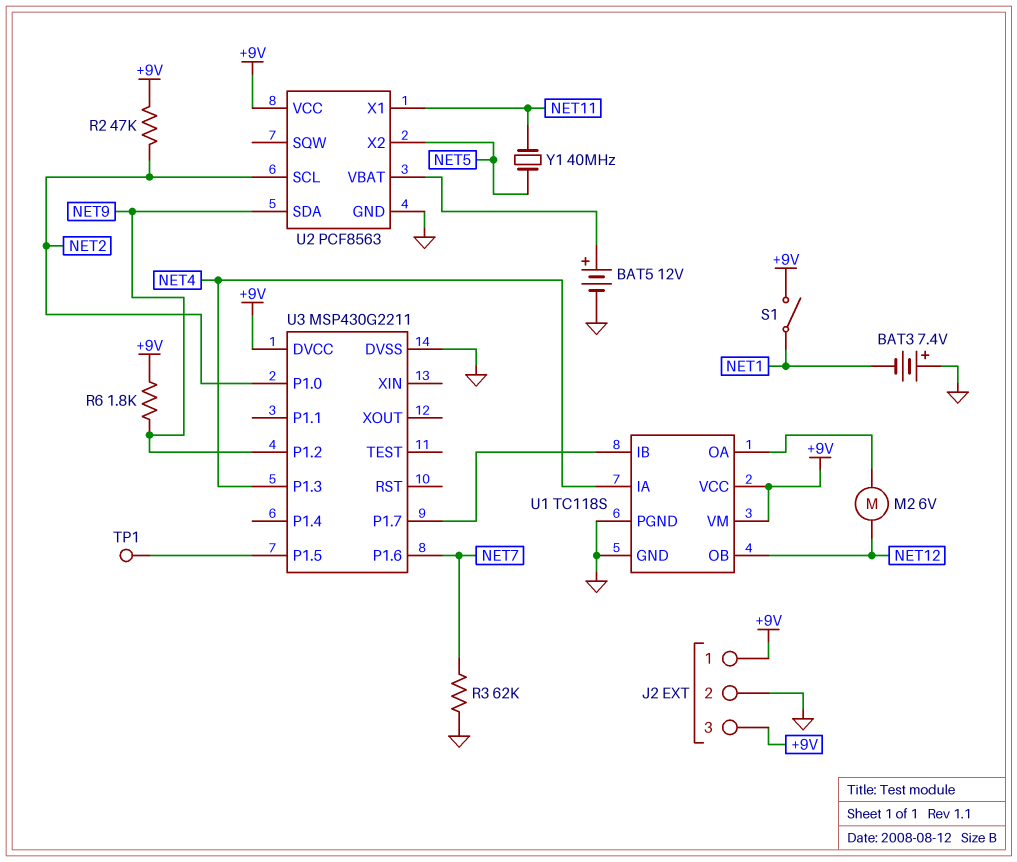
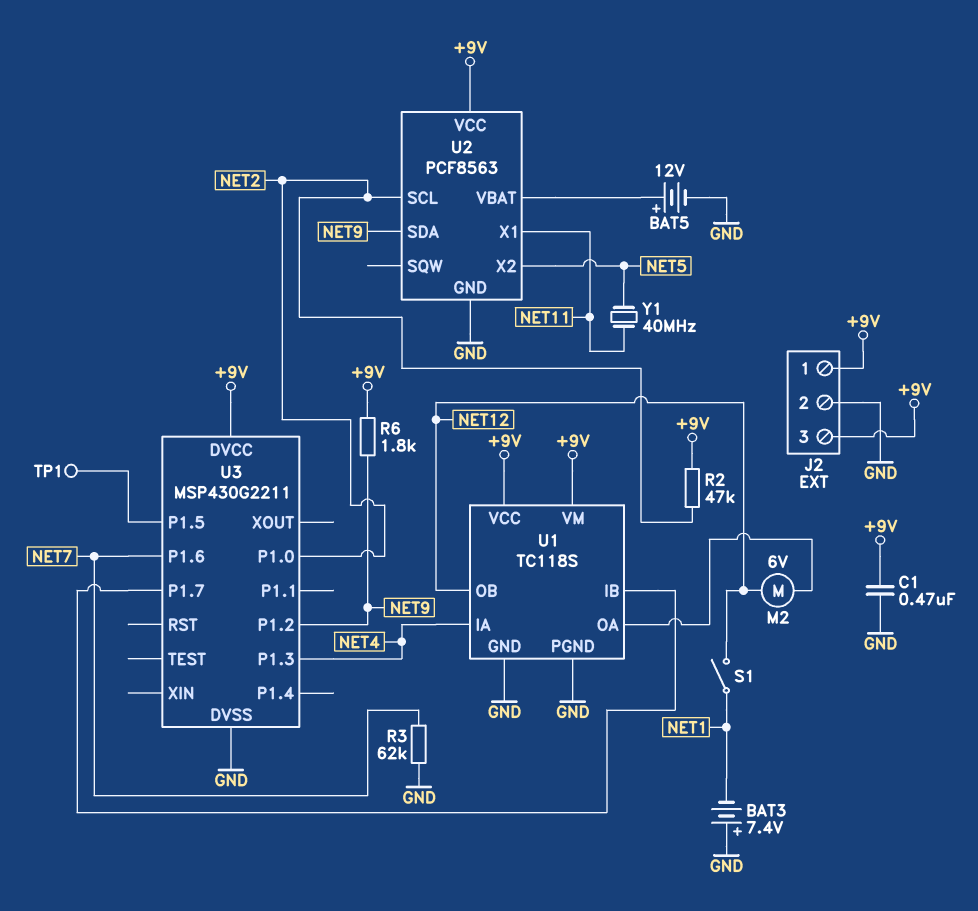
C1: none -> 470nF (+9V, GND)
S1: switch (+9V, NET1) -> switch (NET1, NET12)

